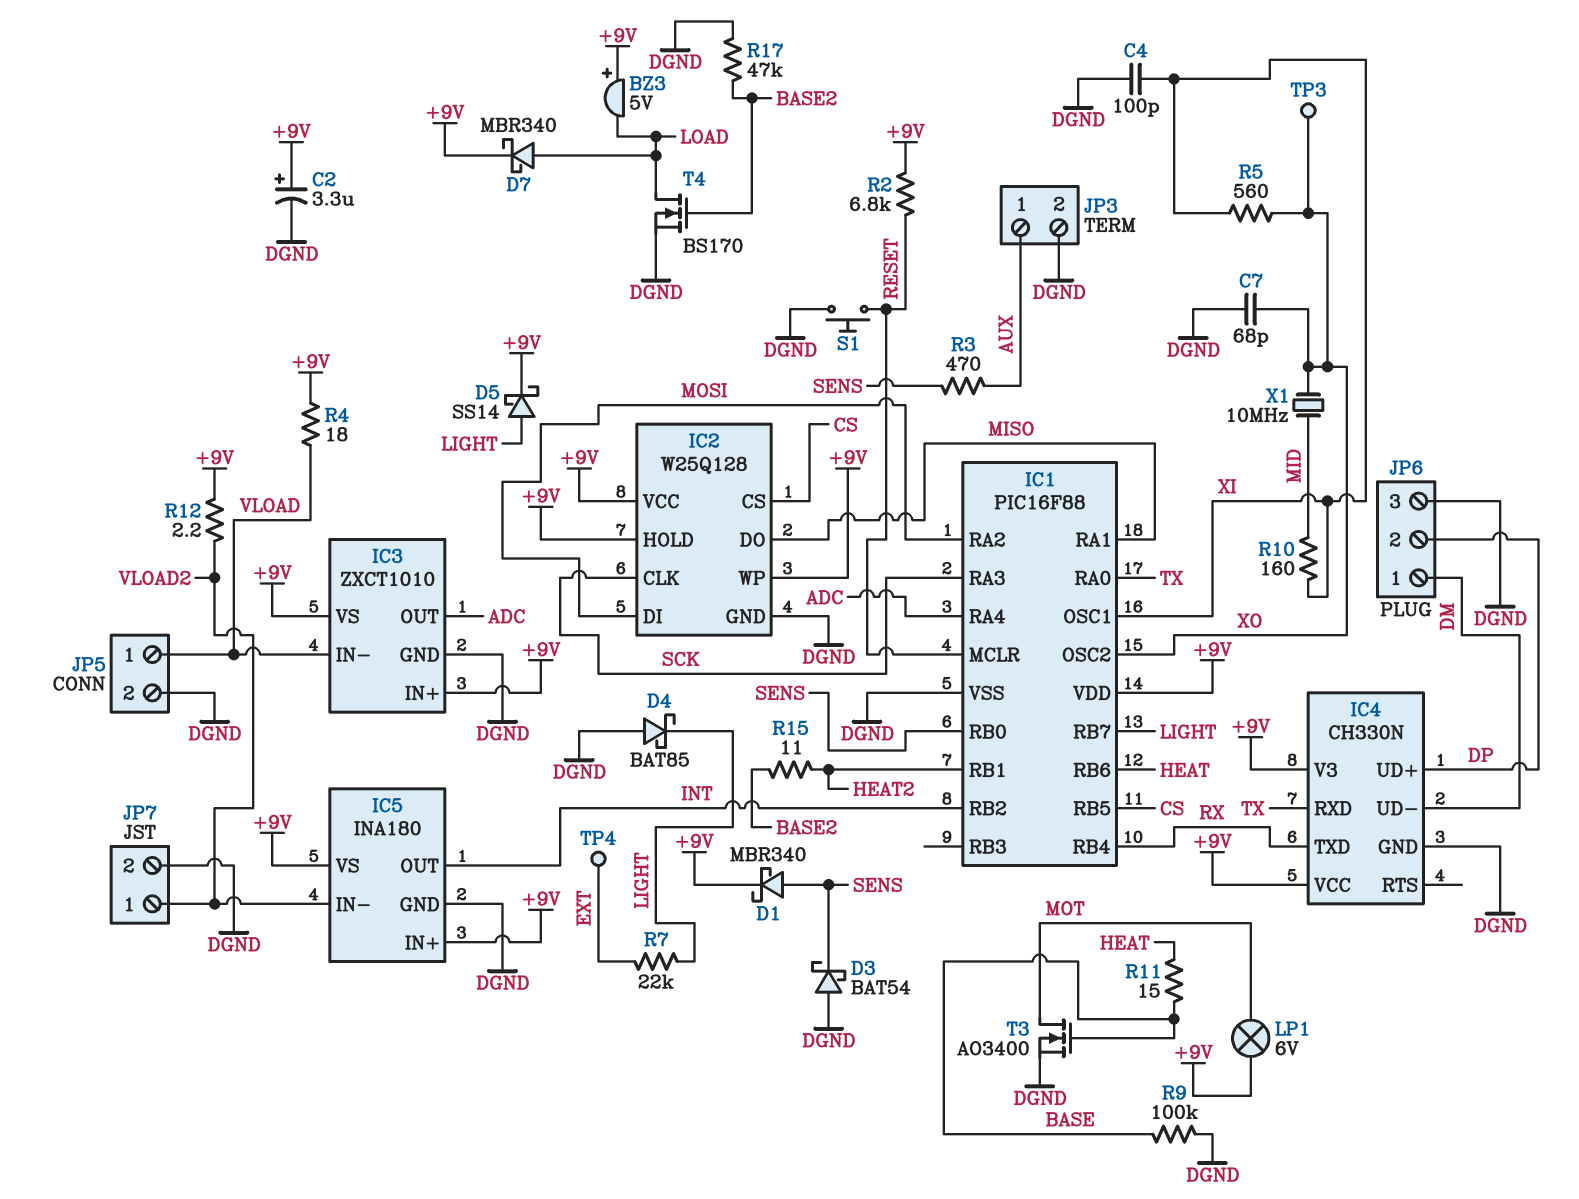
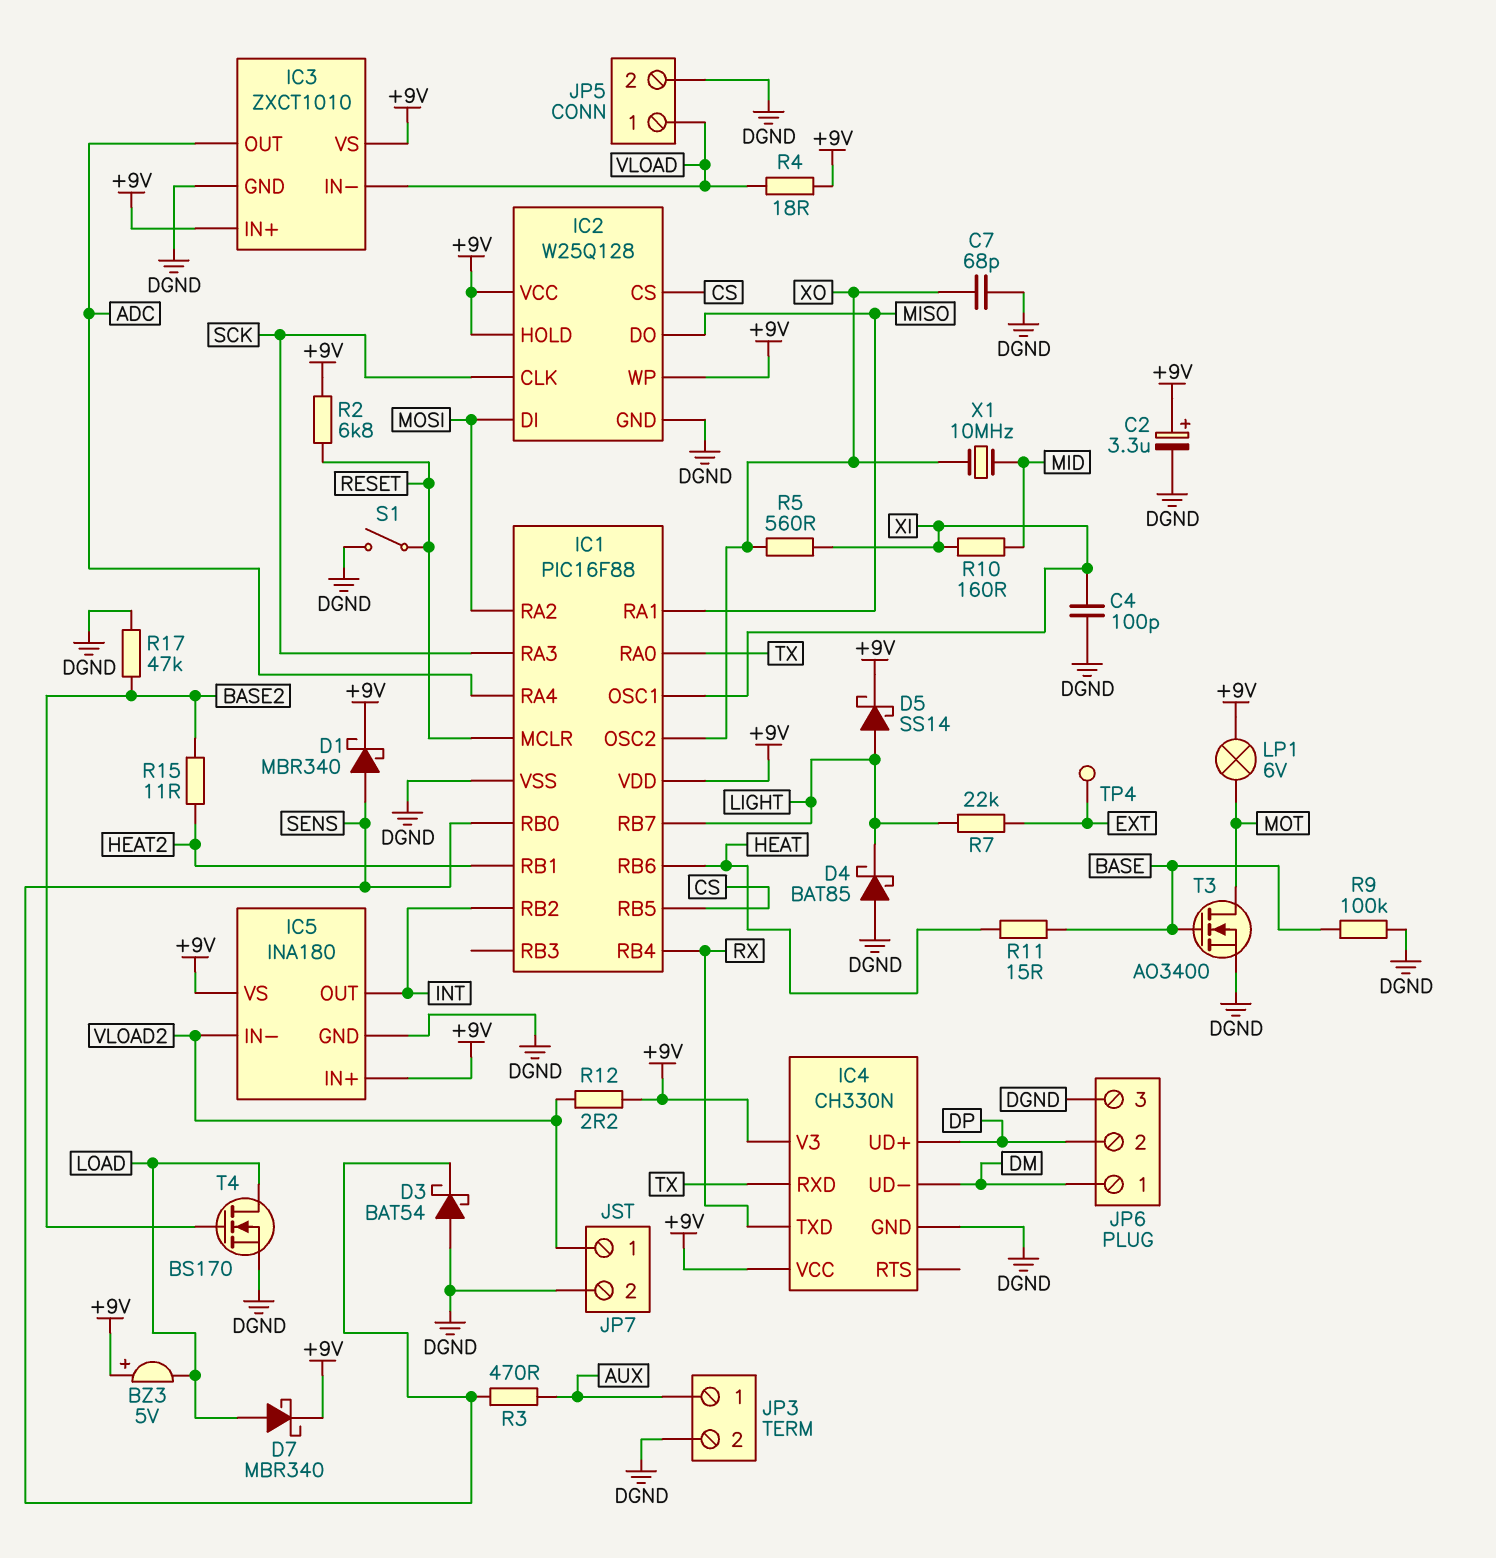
S1: button (DGND, RESET) -> switch (DGND, RESET)
TP3: test point (XO) -> none

